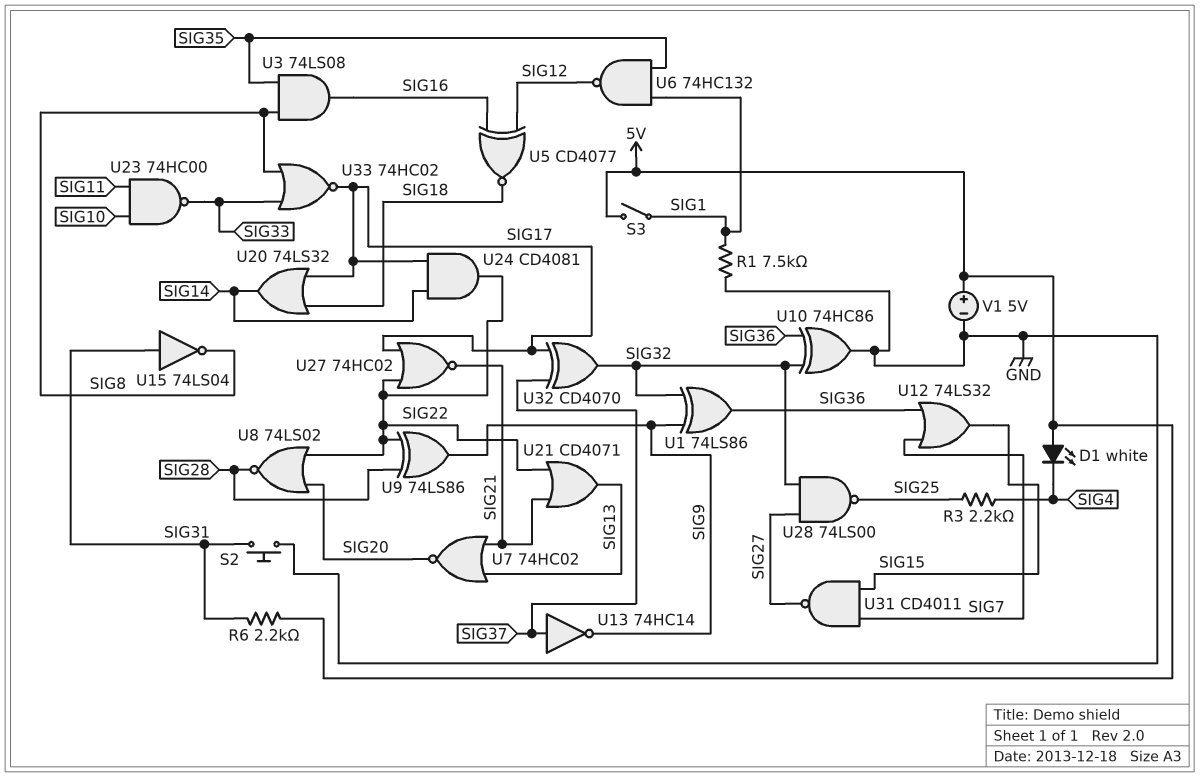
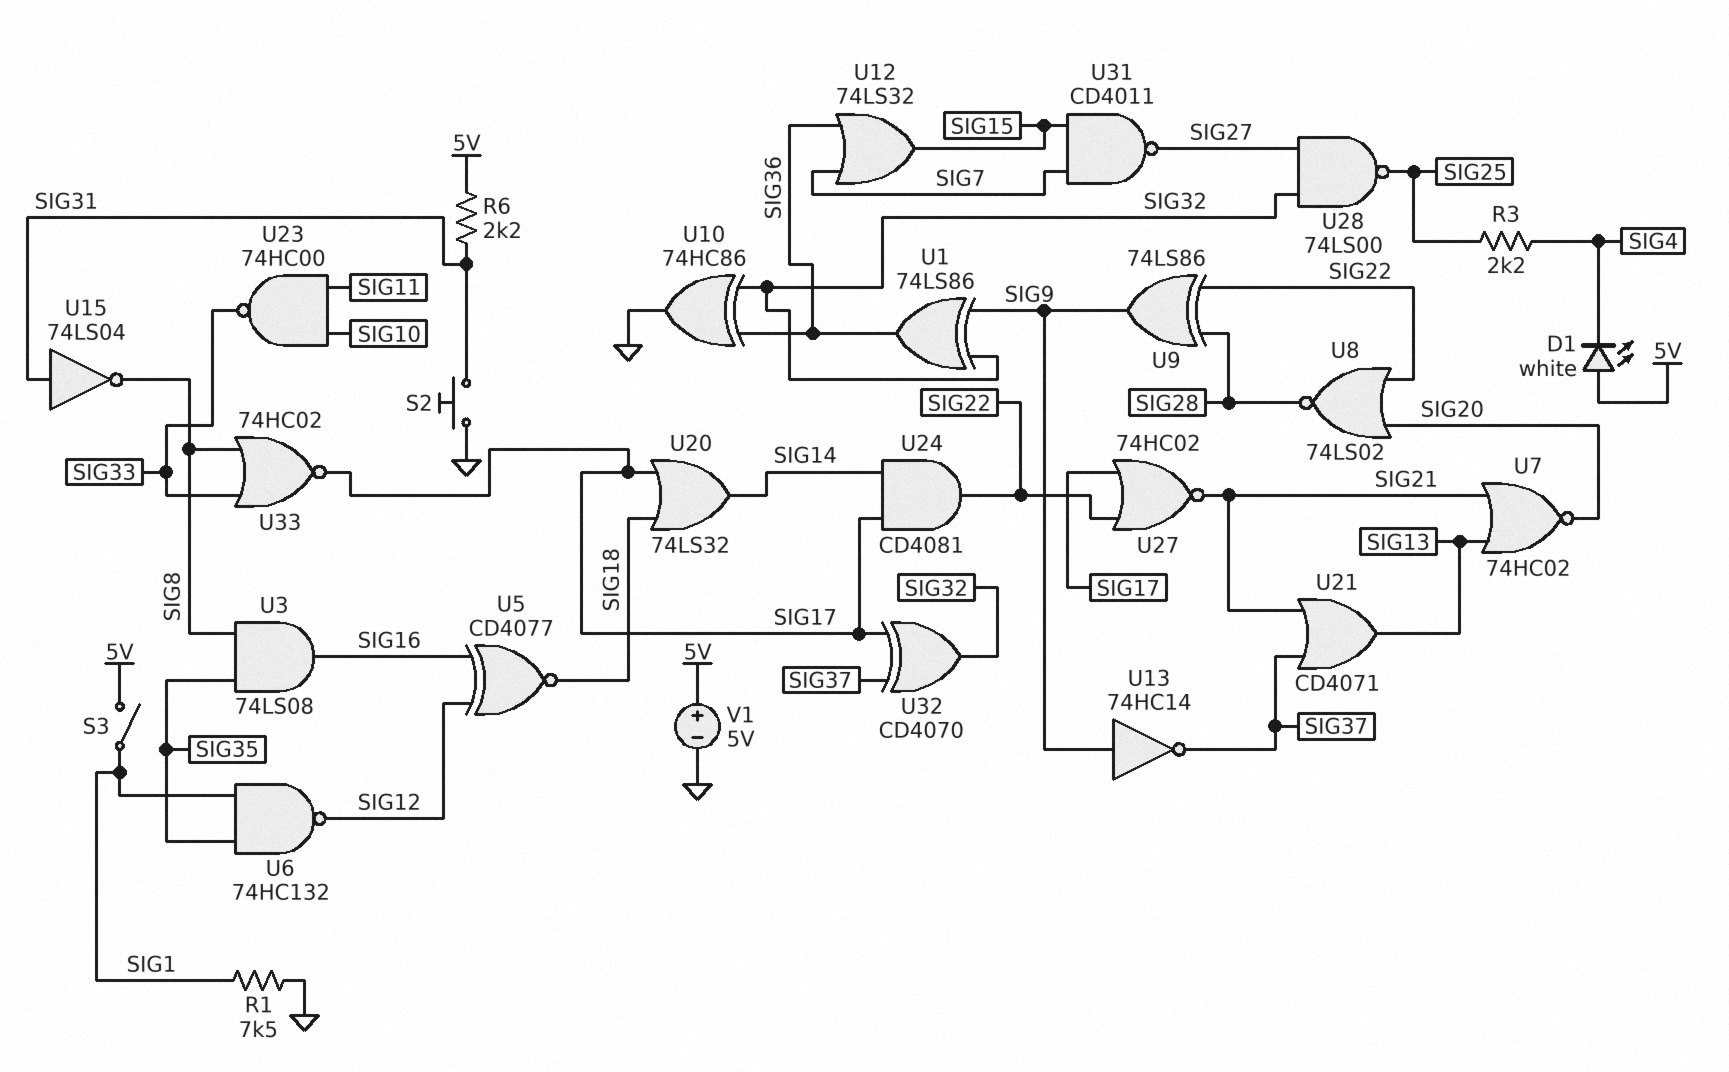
U13: NOT 74HC14 (in SIG37, out SIG9) -> NOT 74HC14 (in SIG9, out SIG37)
U21: OR CD4071 (in SIG21, in SIG22, out SIG13) -> OR CD4071 (in SIG21, in SIG37, out SIG13)

